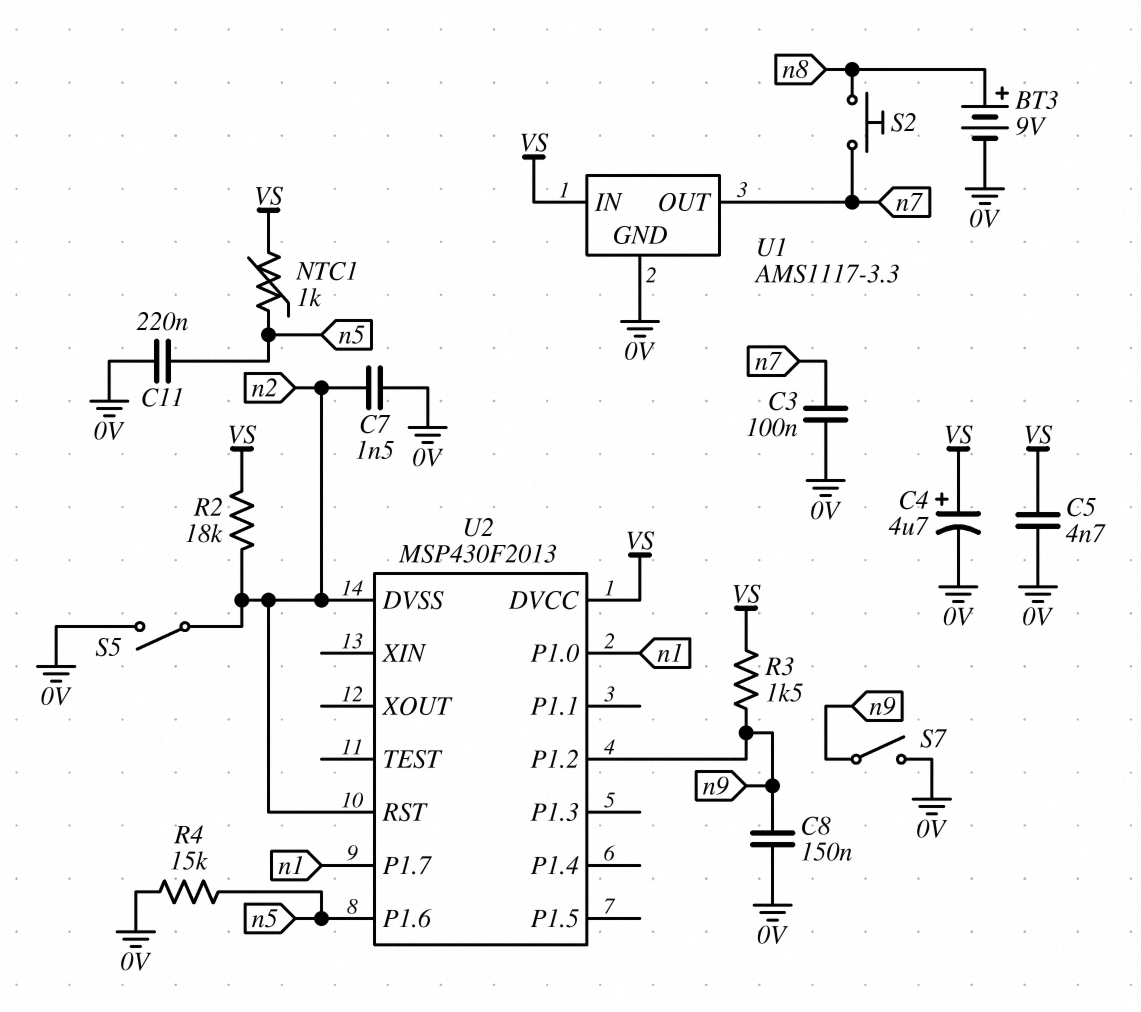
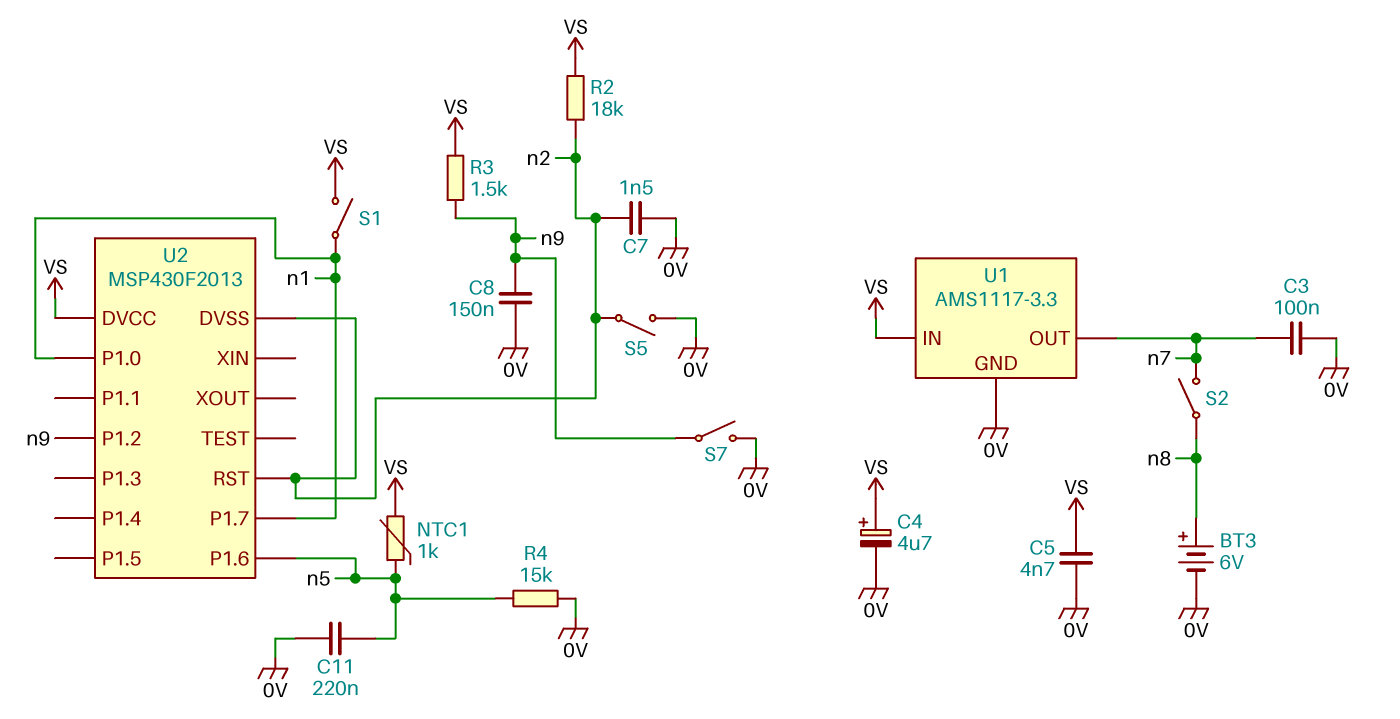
BT3: 9V (plus n8, minus 0V) -> 6V (plus n8, minus 0V)
S1: none -> switch (VS, n1)
S2: button (n7, n8) -> switch (n7, n8)

